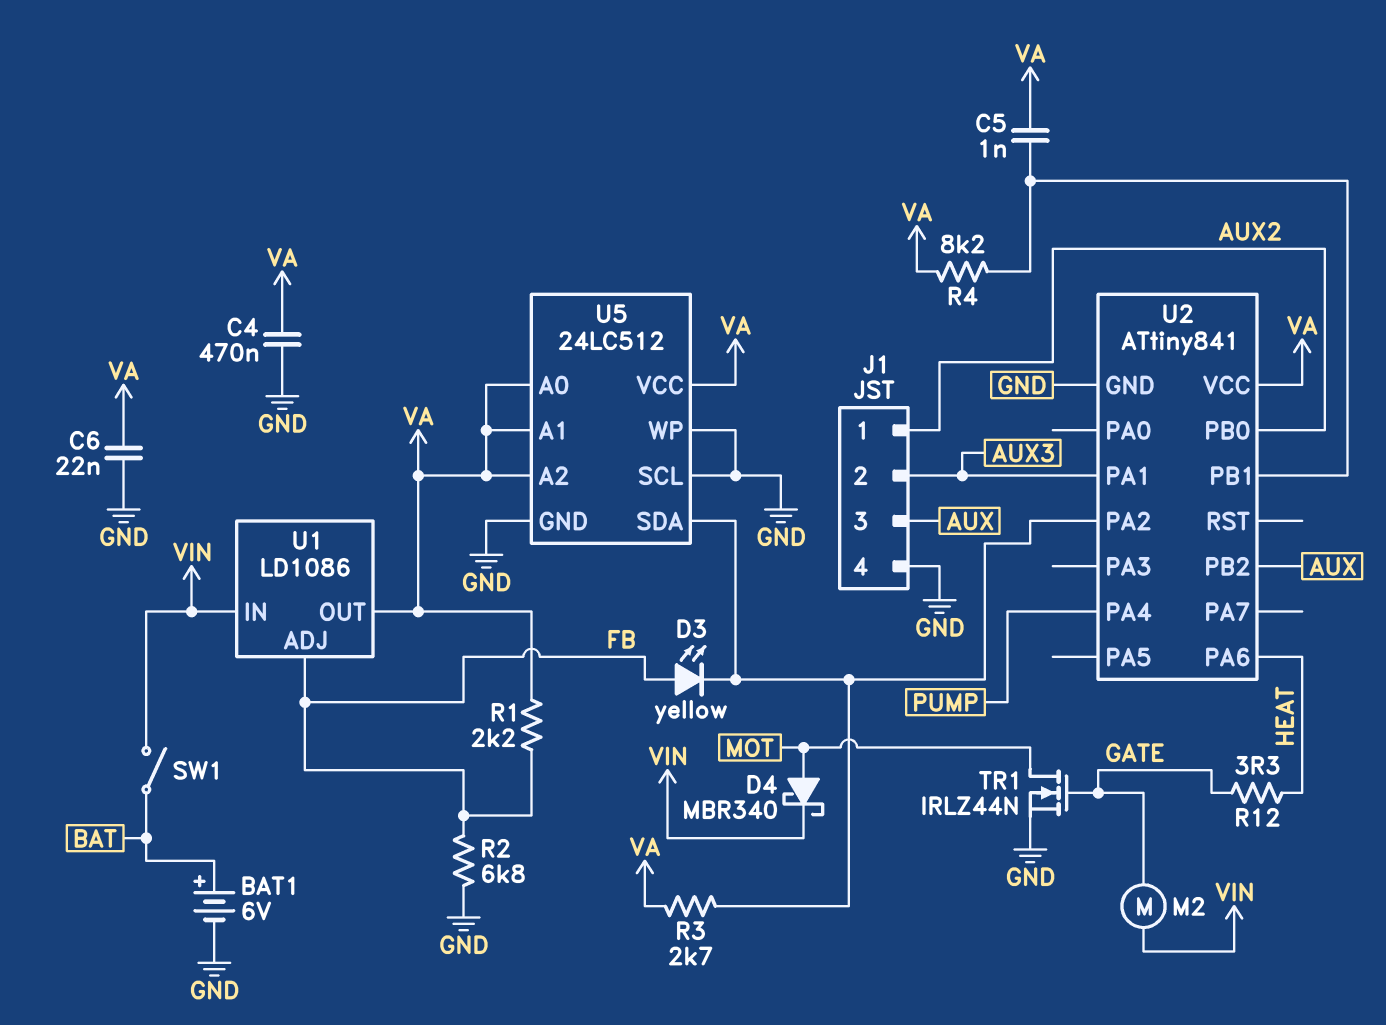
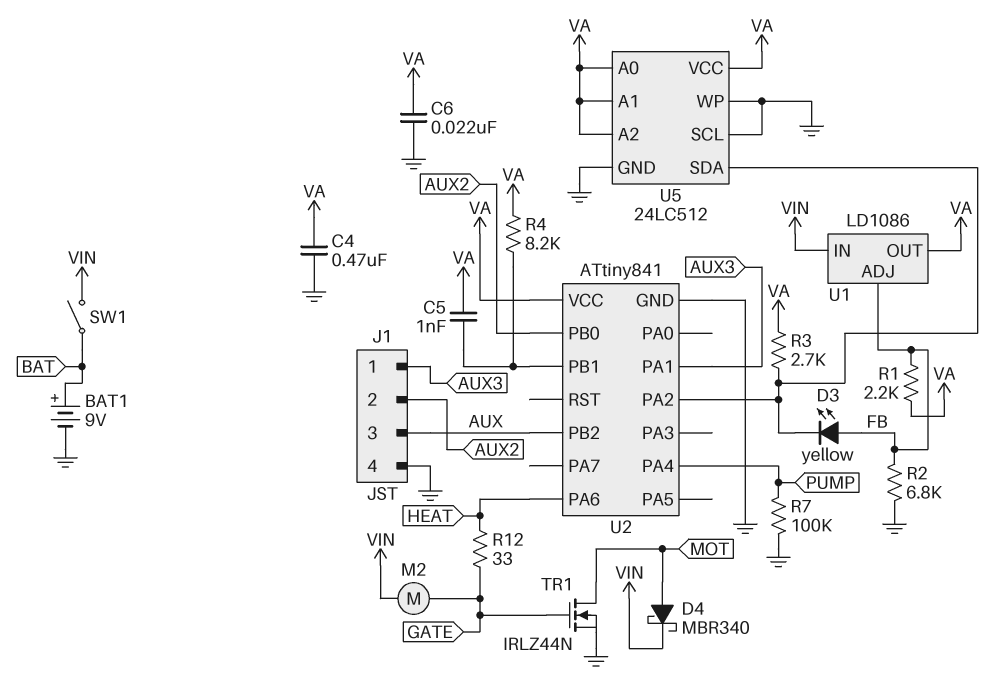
BAT1: 6V (plus BAT, minus GND) -> 9V (plus BAT, minus GND)
J1 pin 1: AUX2 -> AUX3
J1 pin 2: AUX3 -> AUX2
R7: none -> 100k (GND, PUMP)
R12: 3.3 (GATE, HEAT) -> 33 (GATE, HEAT)

